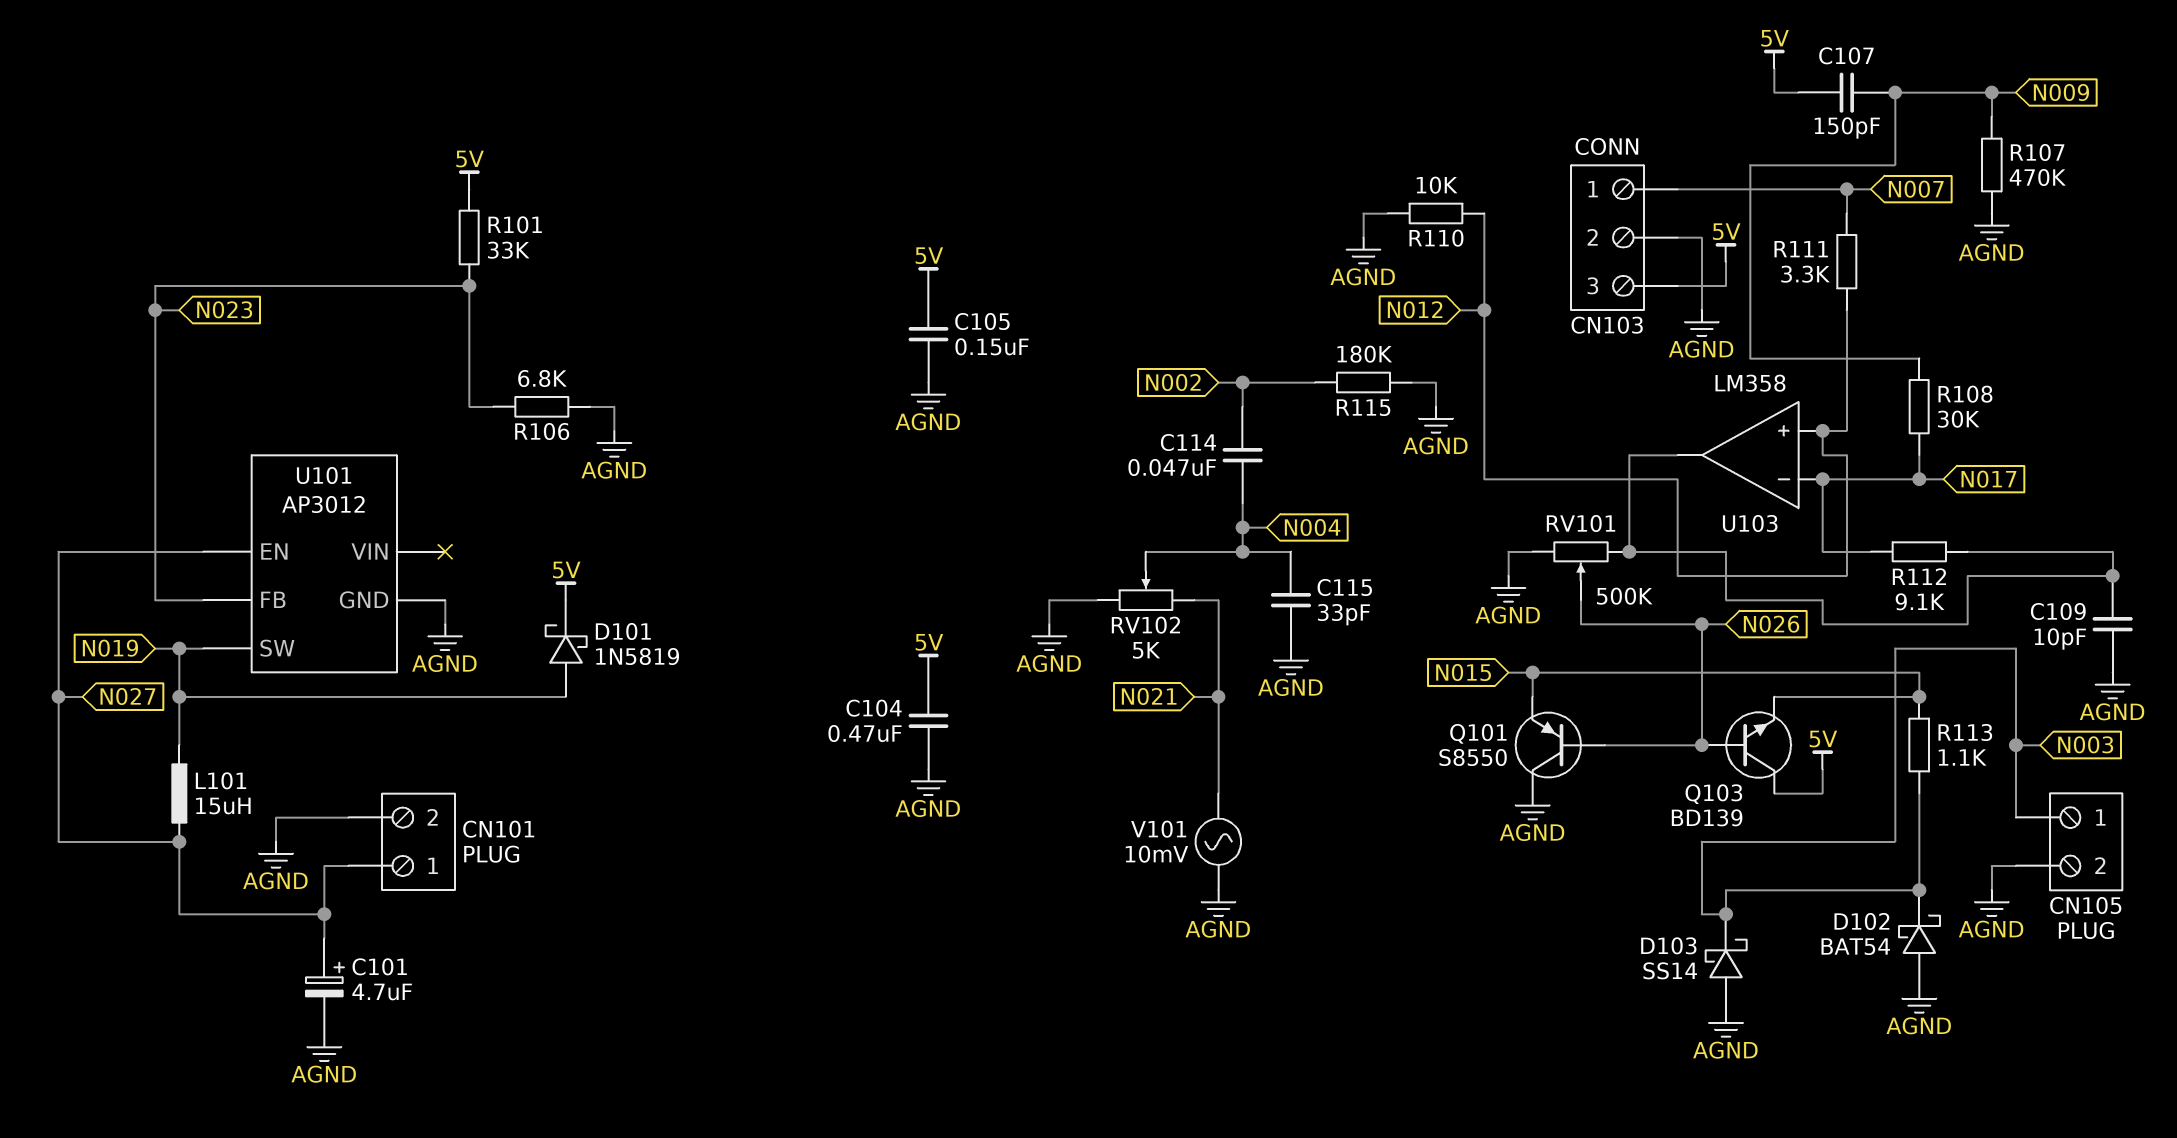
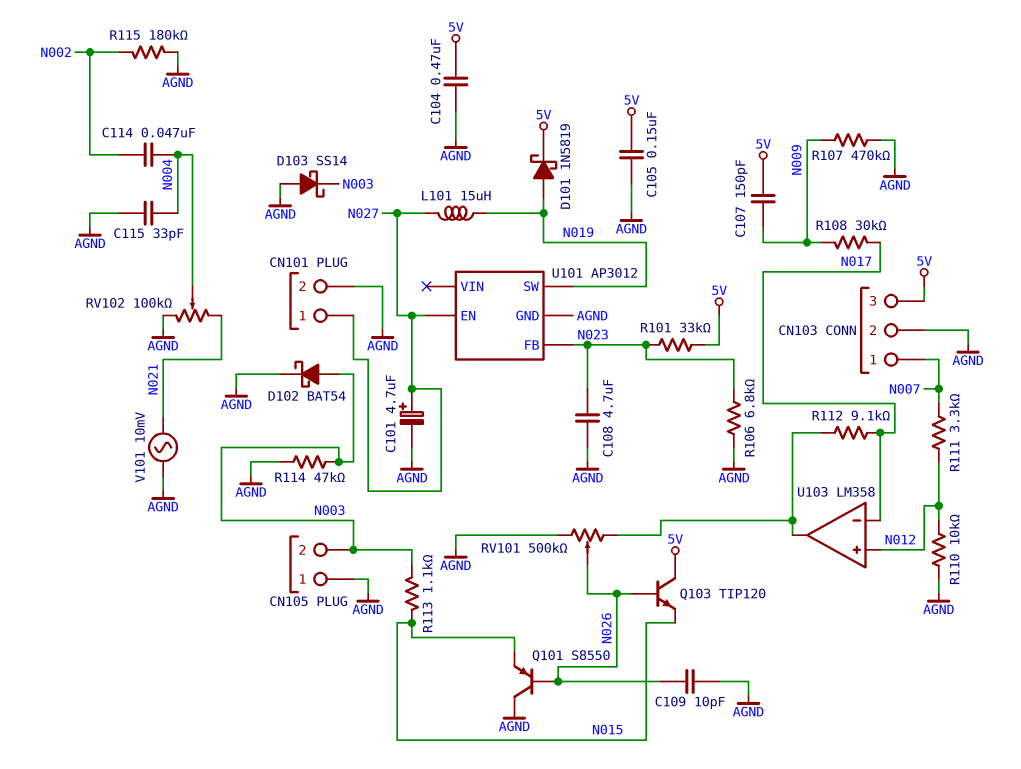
C108: none -> 4.7uF (AGND, N023)
C109: 10pF (AGND, U103/out) -> 10pF (AGND, N026)
CN105 pin 1: N003 -> AGND
CN105 pin 2: AGND -> N003
D102: schottky BAT54 (A AGND, K N003) -> schottky BAT54 (A N003, K AGND)
Q103: NPN BD139 (B N026, C 5V, E N015) -> NPN TIP120 (B N026, C 5V, E N015)
R114: none -> 47k (AGND, N003)
RV102: 5k (AGND, N021, wiper N004) -> 100k (AGND, N021, wiper N004)

